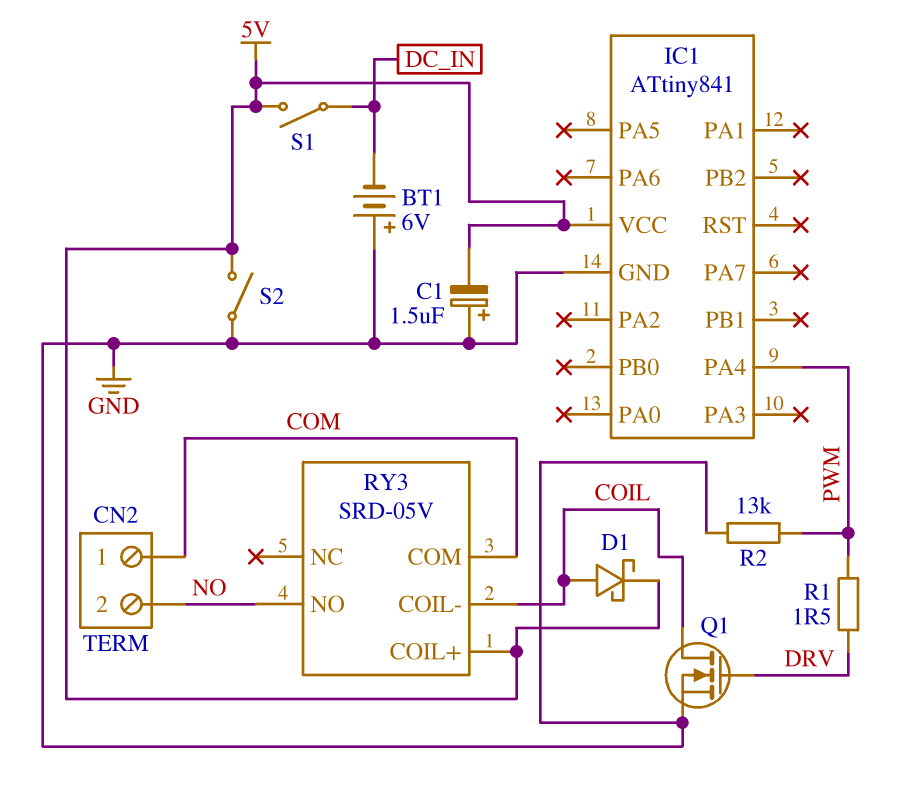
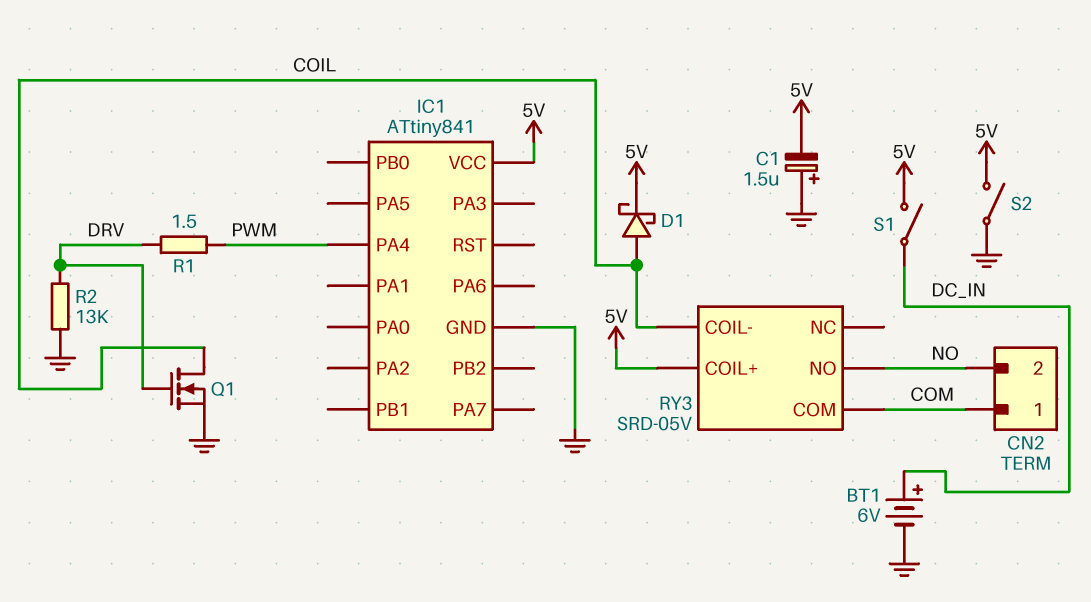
BT1: 6V (plus GND, minus DC_IN) -> 6V (plus DC_IN, minus GND)
R2: 13k (GND, PWM) -> 13k (DRV, GND)

